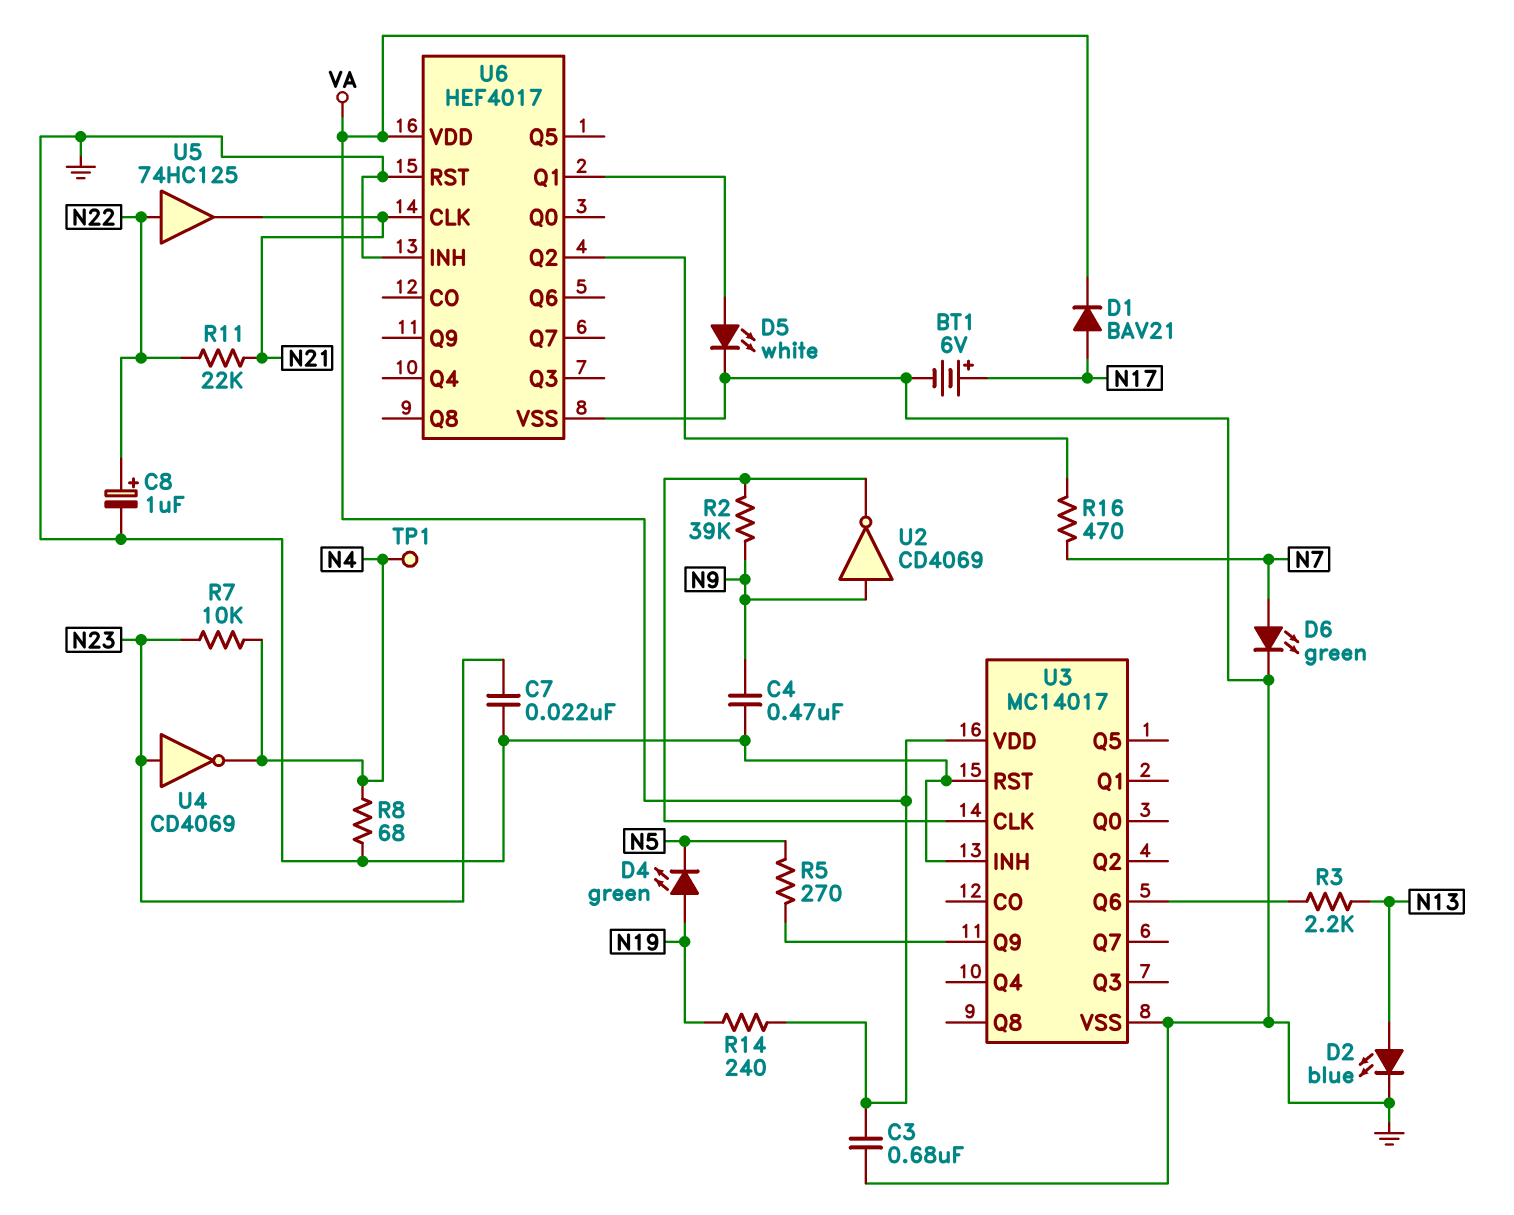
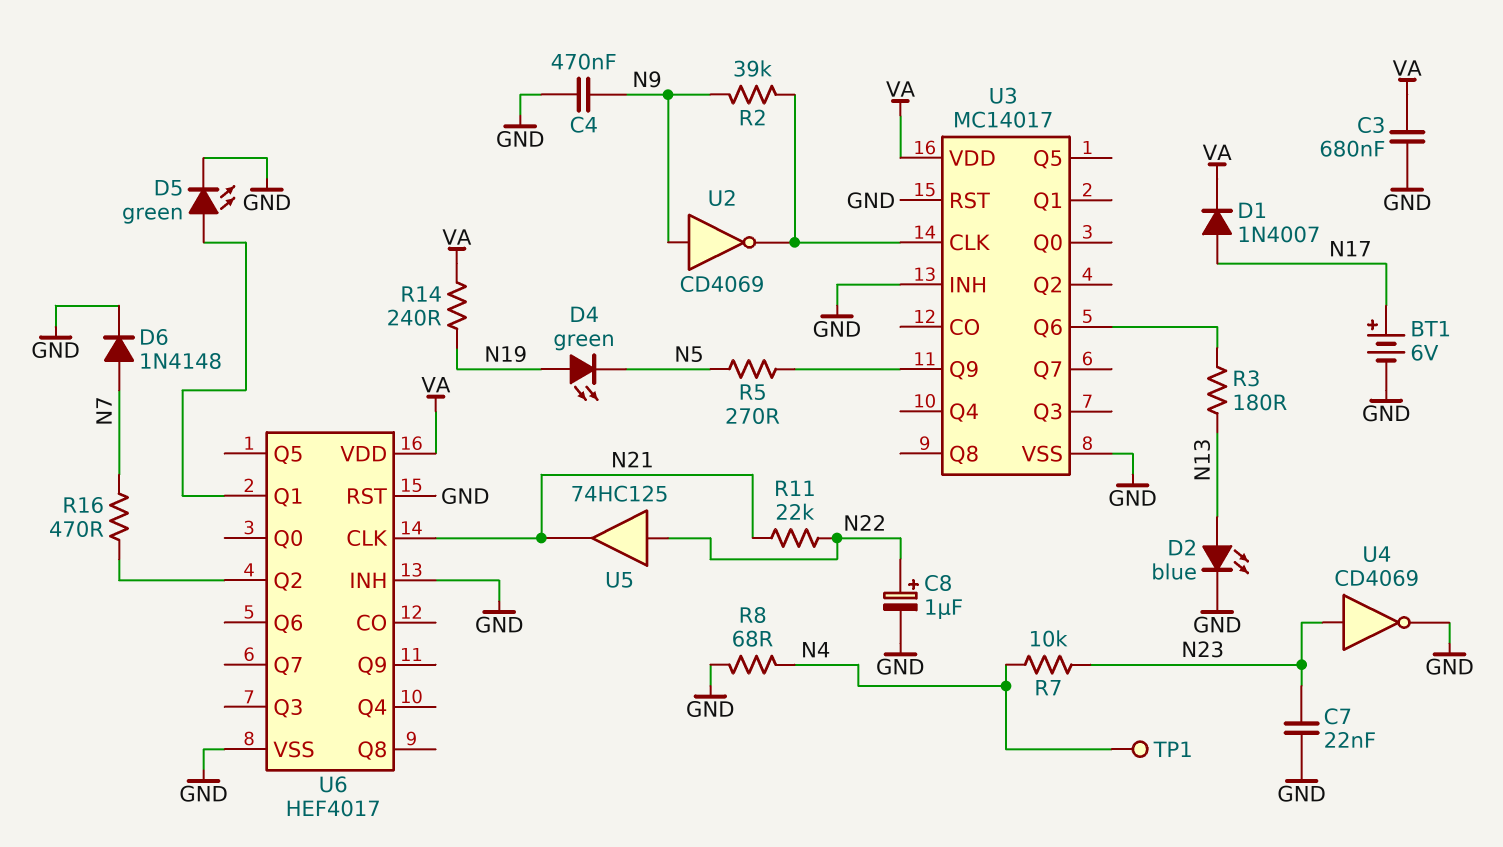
D1: diode BAV21 (A N17, K VA) -> diode 1N4007 (A N17, K VA)
D5: LED white (A U6/Q1, K GND) -> LED green (A U6/Q1, K GND)
D6: LED green (A N7, K GND) -> diode 1N4148 (A N7, K GND)
R3: 2.2k (N13, U3/Q6) -> 180 (N13, U3/Q6)
U4: NOT CD4069 (in N23, out N4) -> NOT CD4069 (in N23, out GND)

